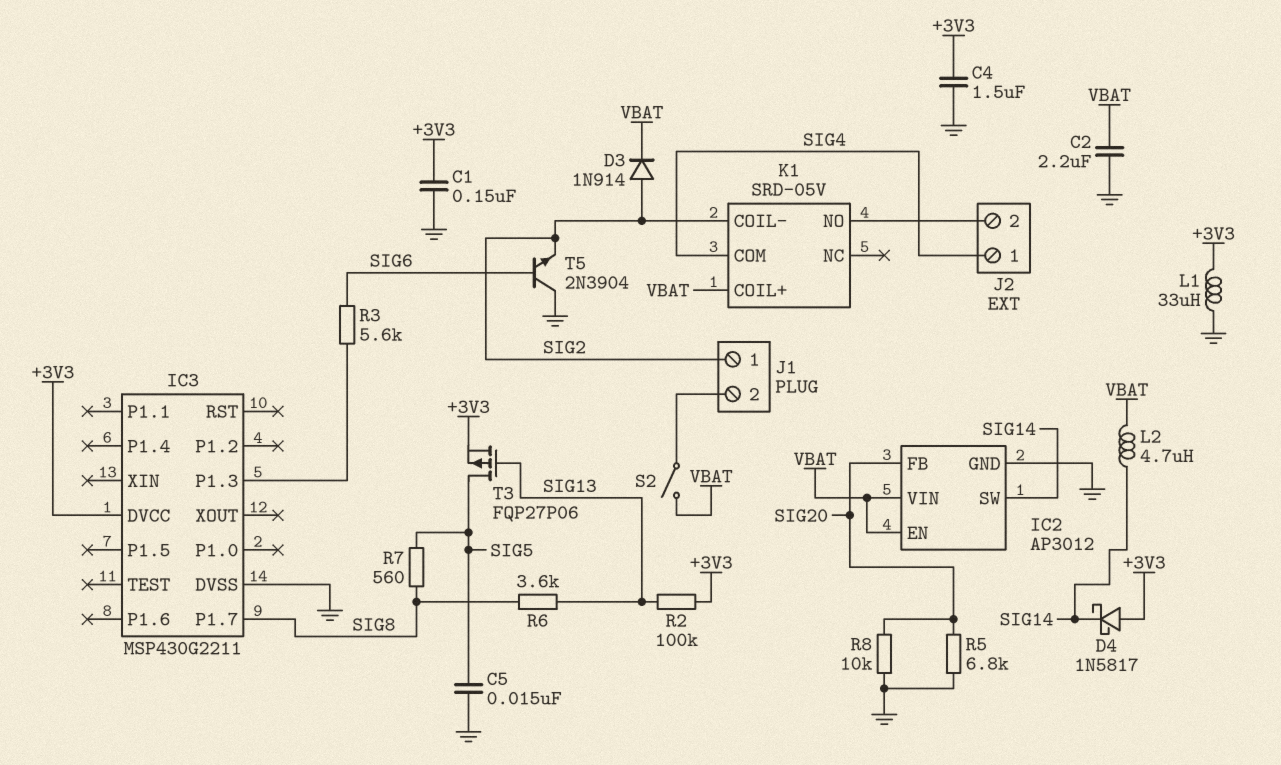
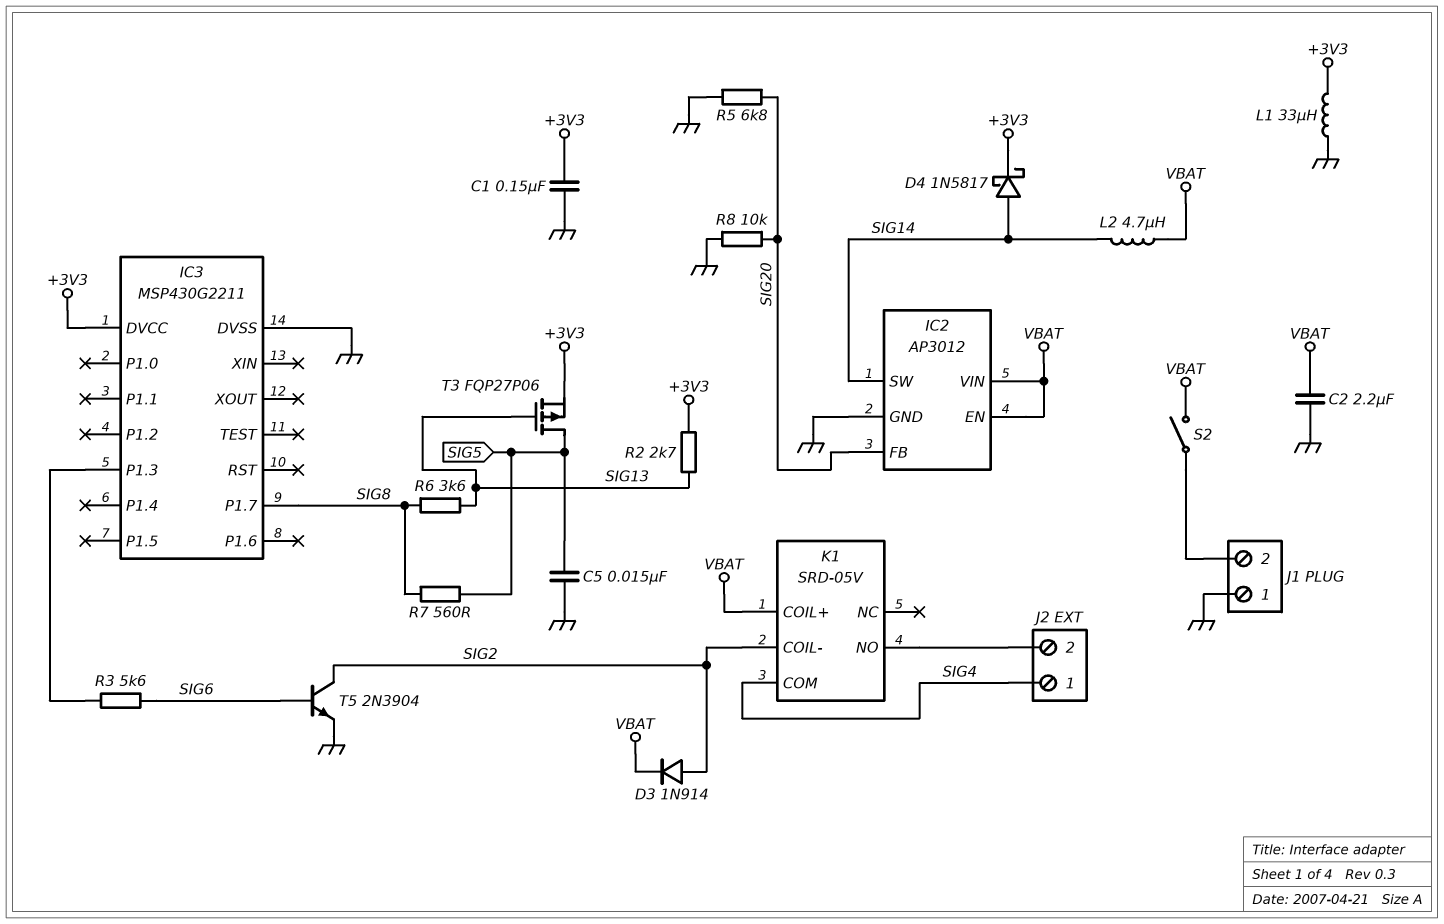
C4: 1.5uF (+3V3, GND) -> none
D4: schottky 1N5817 (A +3V3, K SIG14) -> schottky 1N5817 (A SIG14, K +3V3)
J1 pin 1: SIG2 -> GND
R2: 100k (+3V3, SIG13) -> 2.7k (+3V3, SIG13)
T5: NPN 2N3904 (B SIG6, C GND, E SIG2) -> NPN 2N3904 (B SIG6, C SIG2, E GND)

